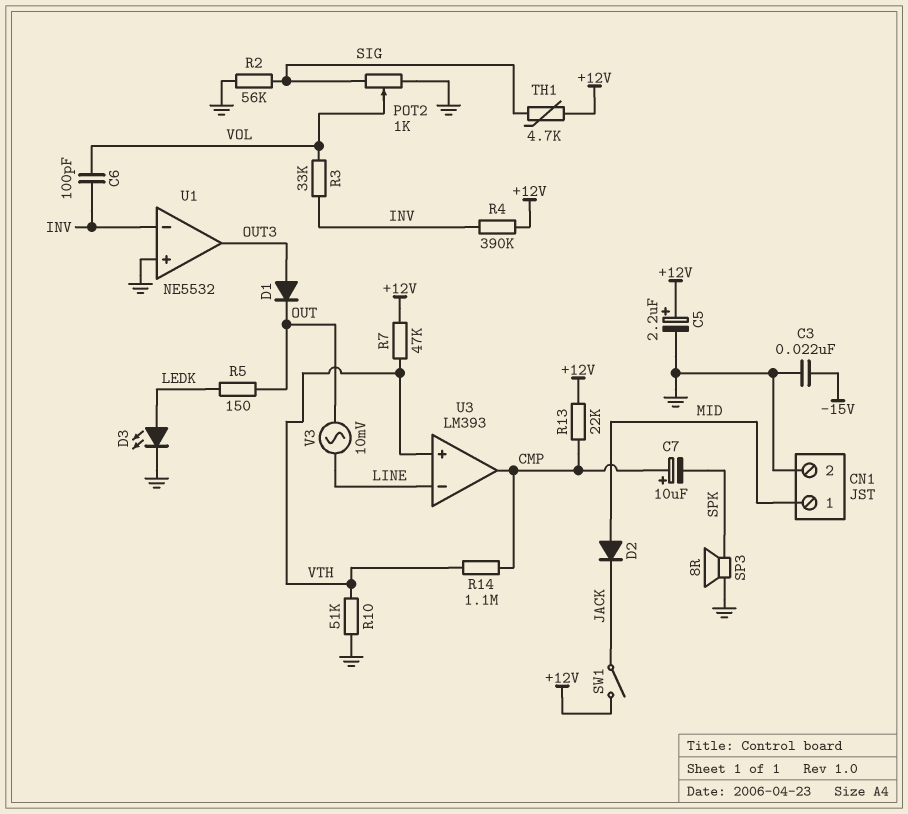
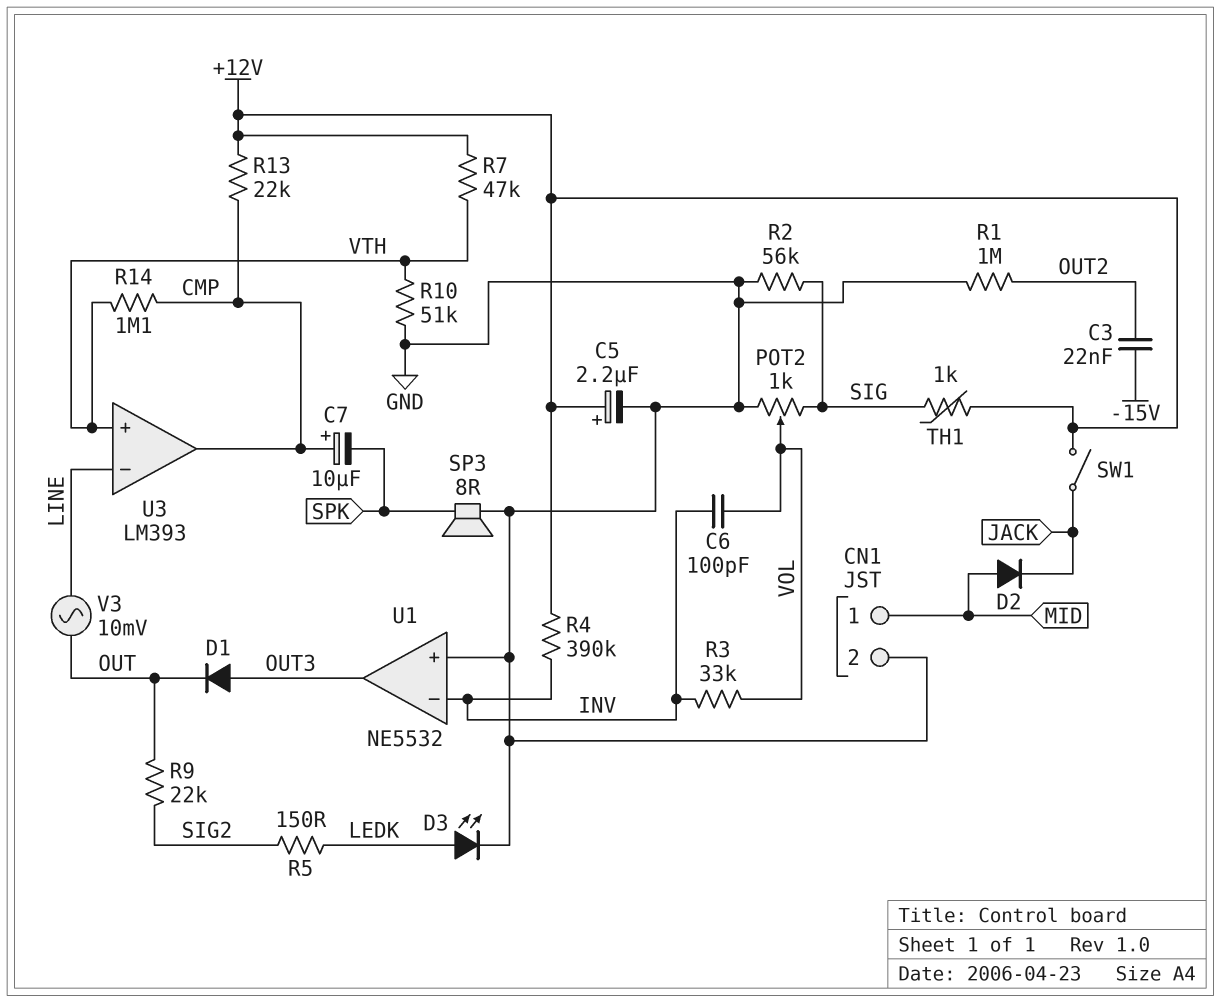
C3: 22nF (-15V, GND) -> 22nF (-15V, OUT2)
R1: none -> 1M (GND, OUT2)
R5: 150 (LEDK, OUT) -> 150 (LEDK, SIG2)
R9: none -> 22k (OUT, SIG2)
TH1: 4.7k (+12V, SIG) -> 1k (+12V, SIG)

